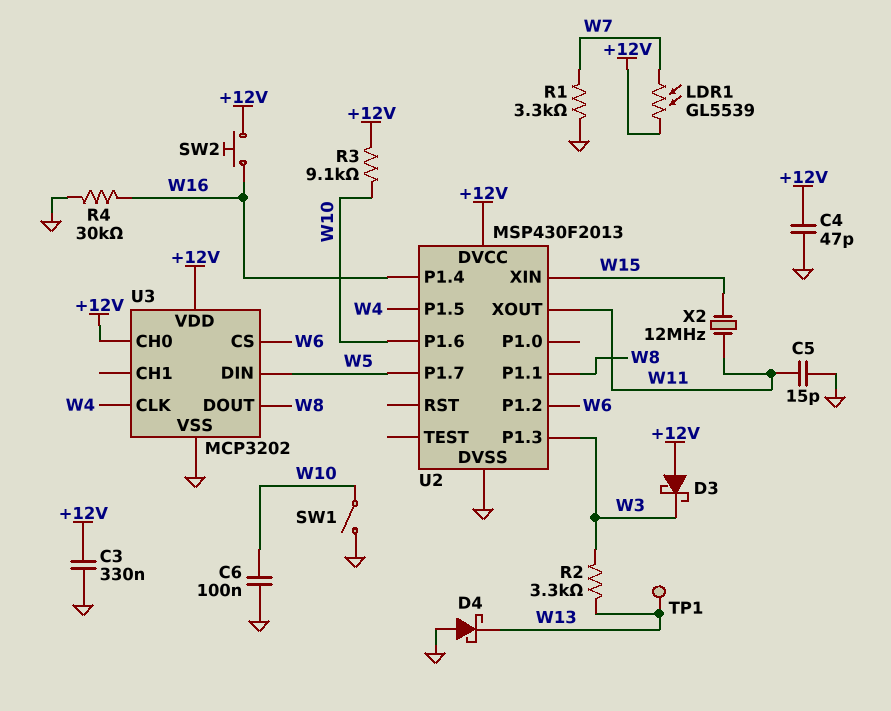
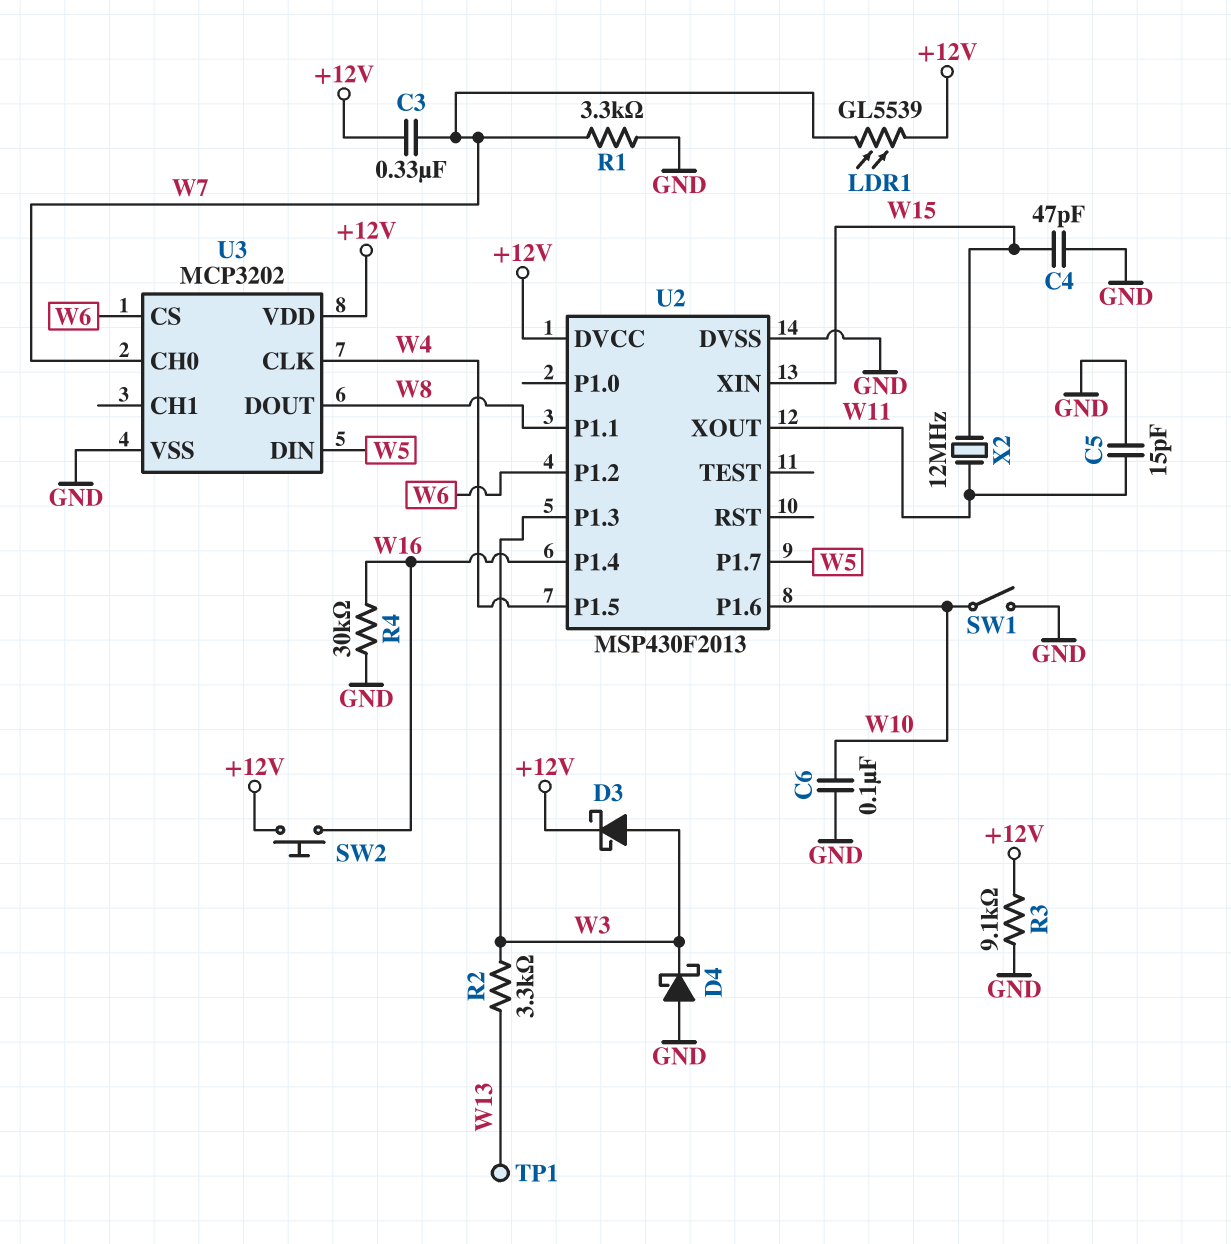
C3: 330nF (+12V, GND) -> 330nF (+12V, W7)
C4: 47pF (+12V, GND) -> 47pF (GND, W15)
D3: schottky (A +12V, K W3) -> schottky (A W3, K +12V)
D4: schottky (A GND, K W13) -> schottky (A GND, K W3)
R3: 9.1k (+12V, W10) -> 9.1k (+12V, GND)
U3 pin CH0: +12V -> W7

